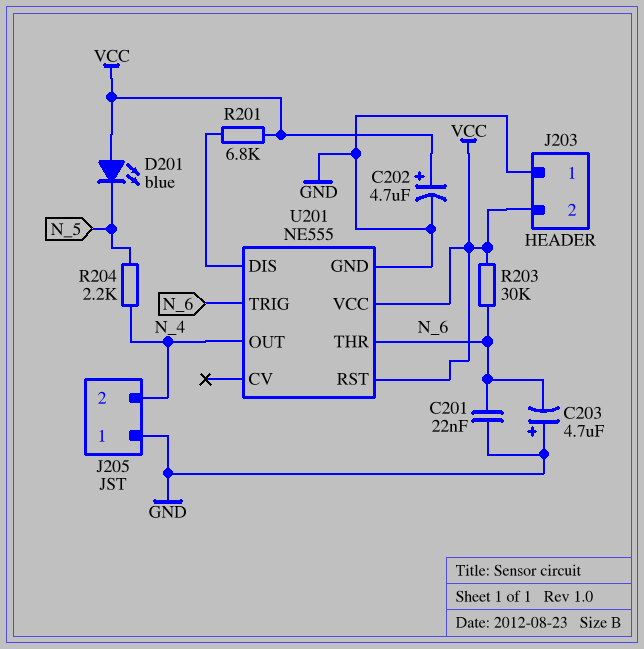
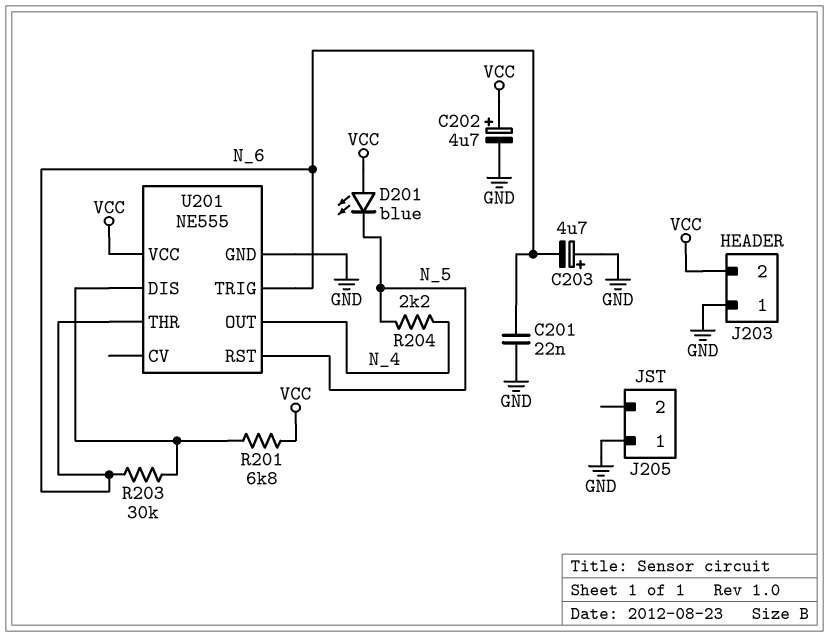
J205 pin 2: N_4 -> none
R203: 30k (N_6, VCC) -> 30k (N_6, U201/DIS)
U201 pin RST: VCC -> N_5

